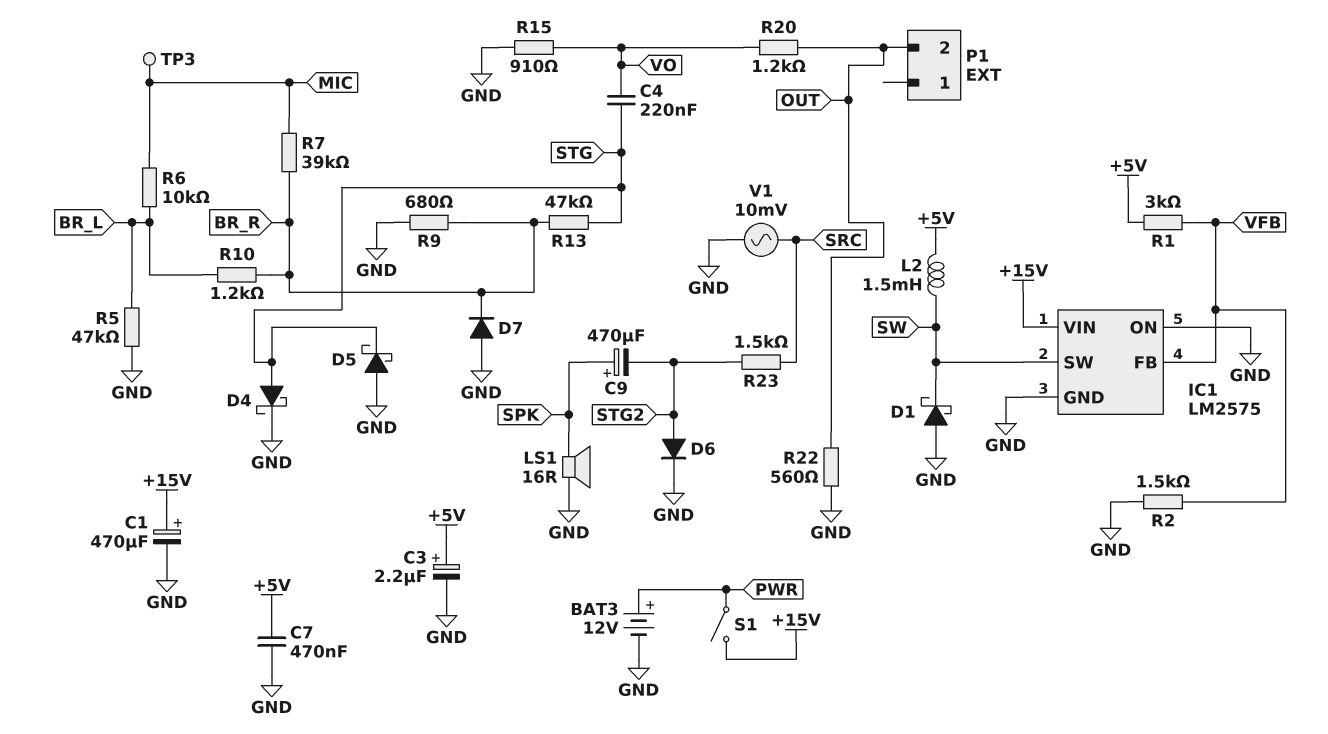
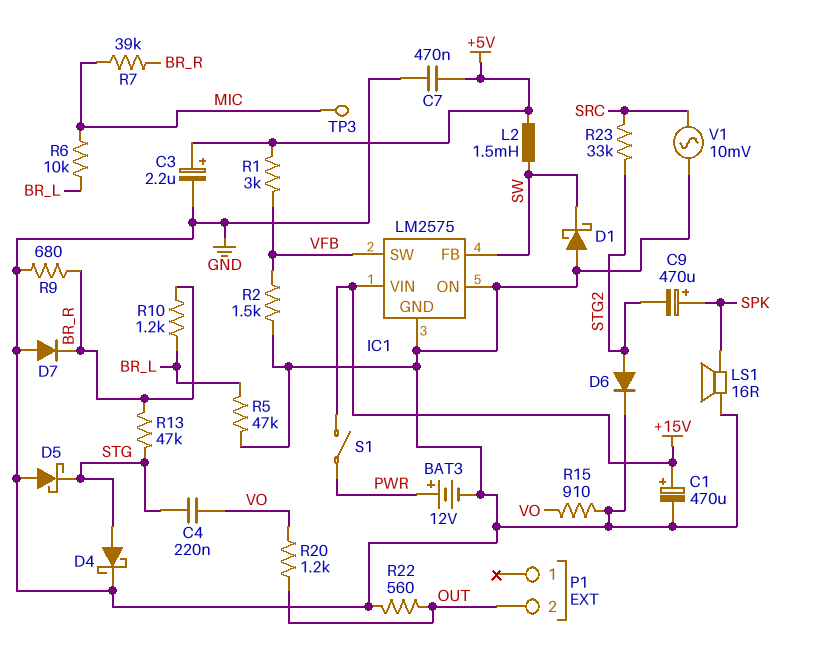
IC1 pin FB: VFB -> SW
IC1 pin SW: SW -> VFB
R23: 1.5k (SRC, STG2) -> 33k (SRC, STG2)

